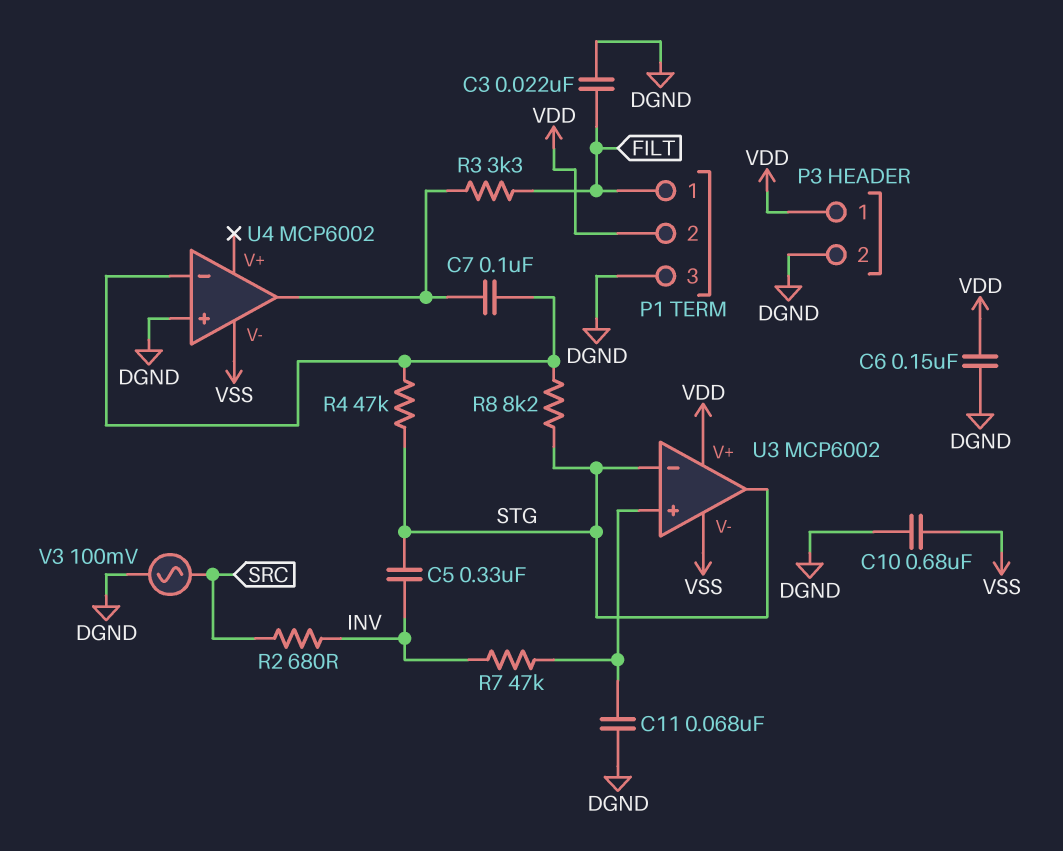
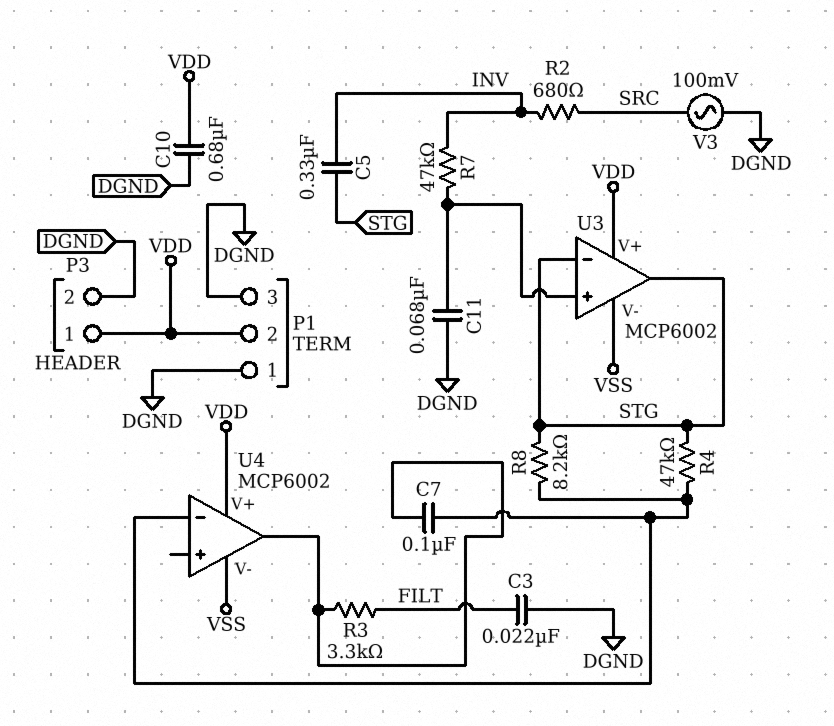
C6: 150nF (DGND, VDD) -> none
C10: 680nF (DGND, VSS) -> 680nF (DGND, VDD)
P1 pin 1: FILT -> DGND
U4 pin V+: none -> VDD
U4 pin in+: DGND -> none

